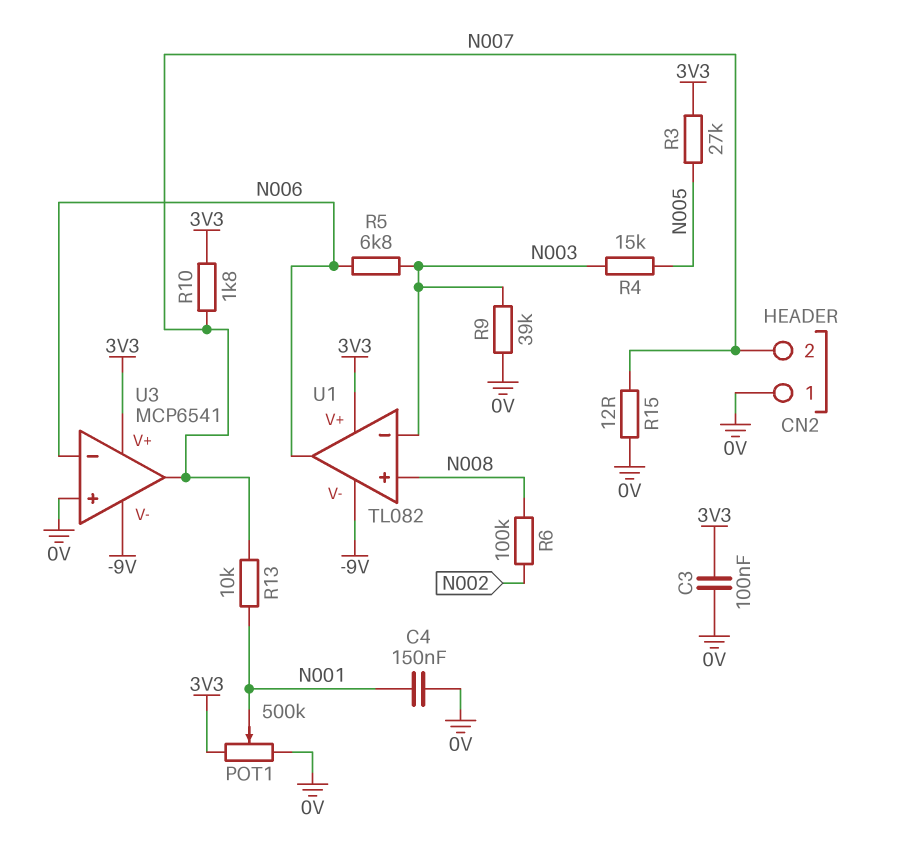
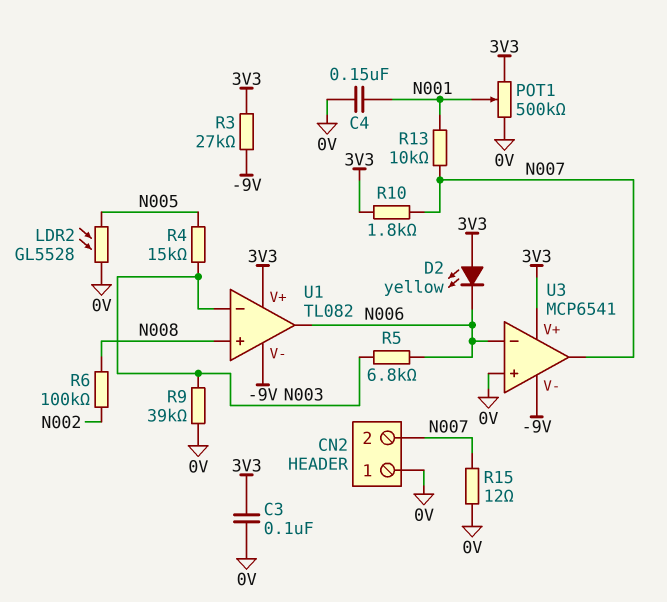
D2: none -> LED yellow (A 3V3, K N006)
LDR2: none -> GL5528 (0V, N005)
R3: 27k (3V3, N005) -> 27k (-9V, 3V3)

